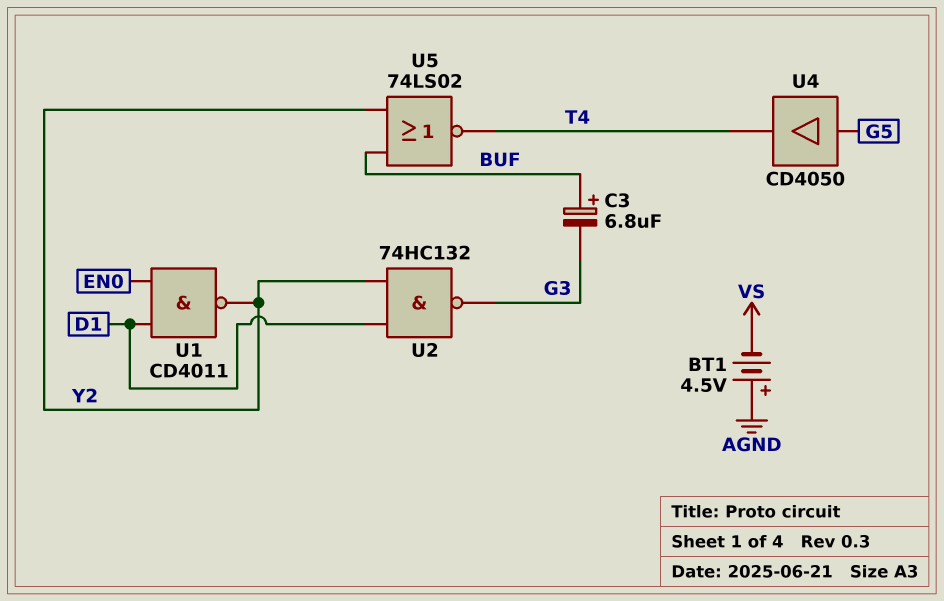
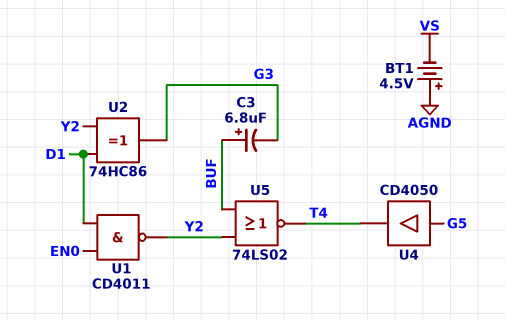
U2: NAND 74HC132 (in D1, in Y2, out G3) -> XOR 74HC86 (in D1, in Y2, out G3)

